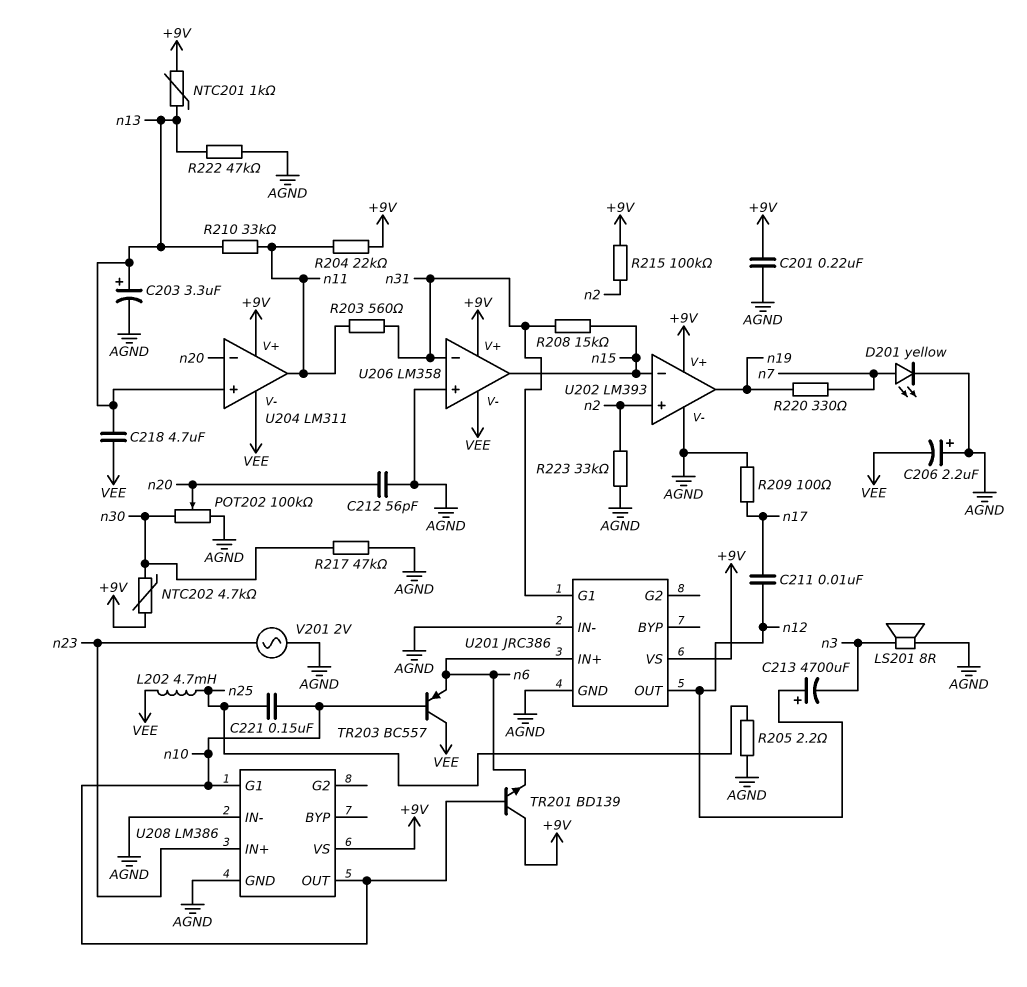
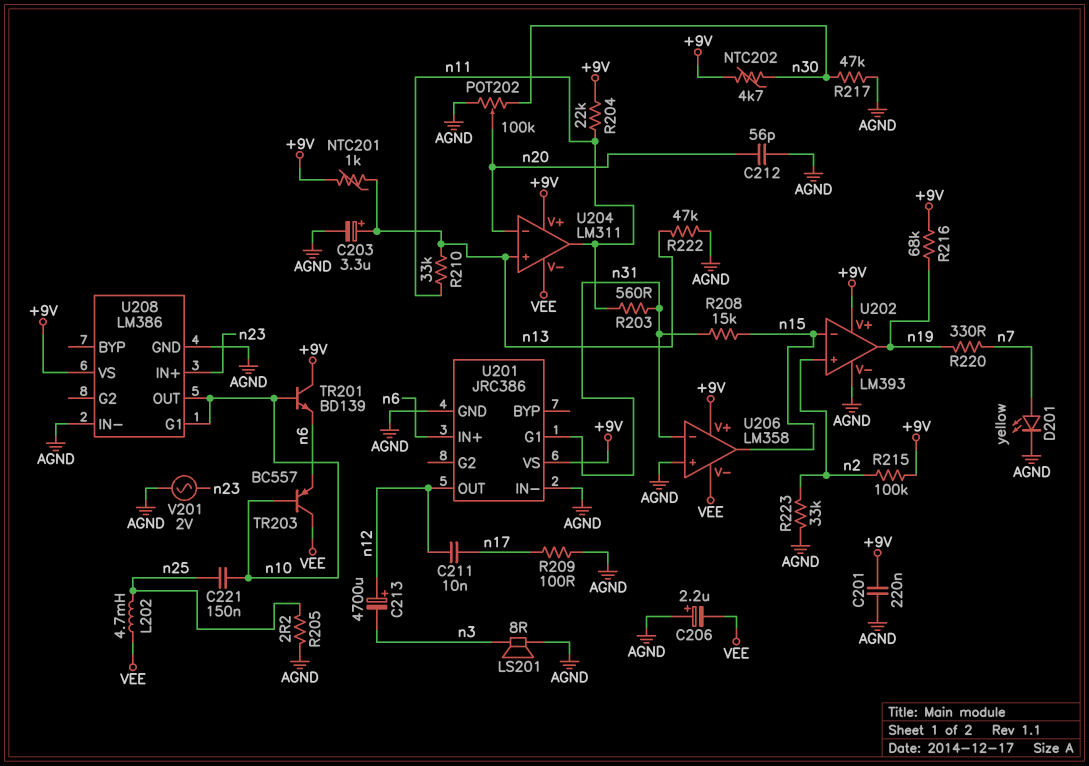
C218: 4.7uF (VEE, n13) -> none
R216: none -> 68k (+9V, n19)

